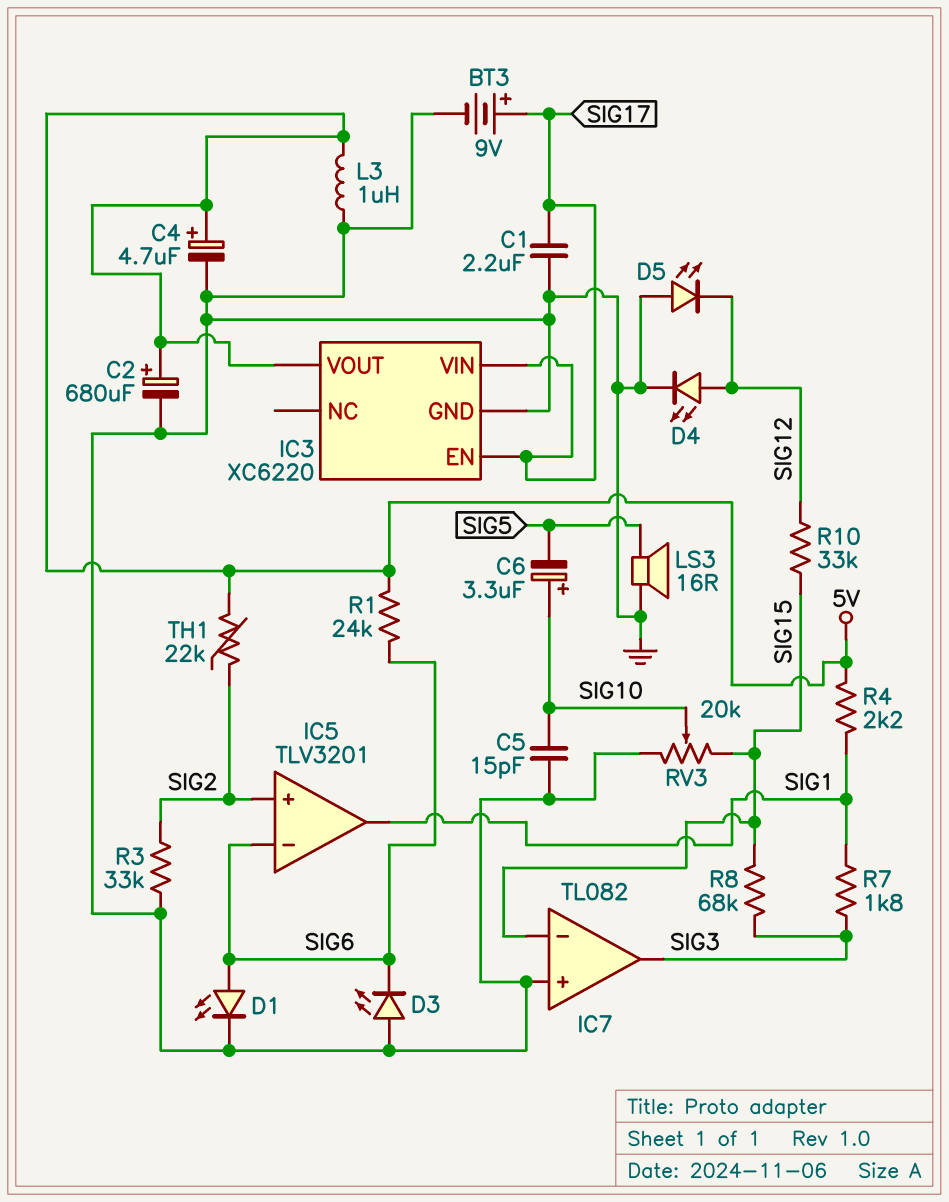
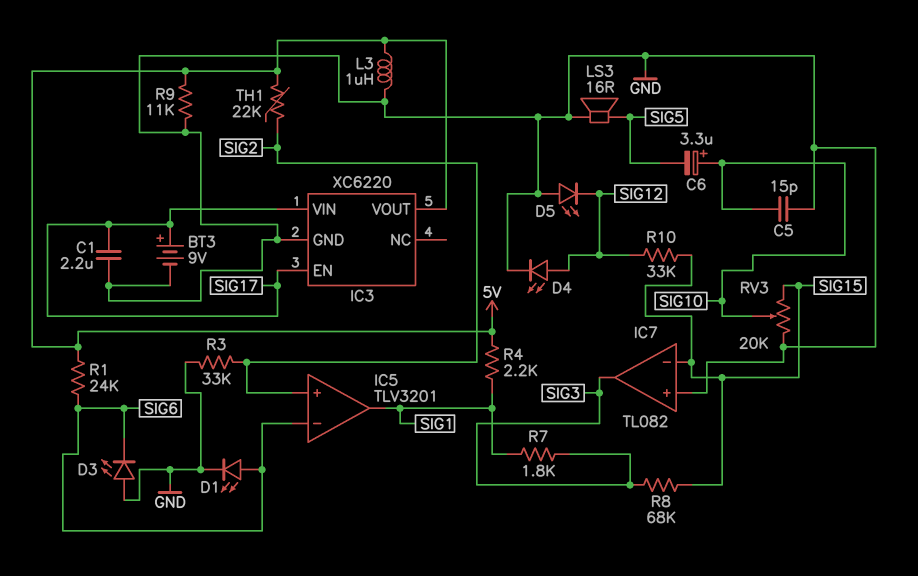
C2: 680uF (plus 5V, minus GND) -> none
C4: 4.7uF (plus 5V, minus GND) -> none
R9: none -> 11k (5V, GND)

